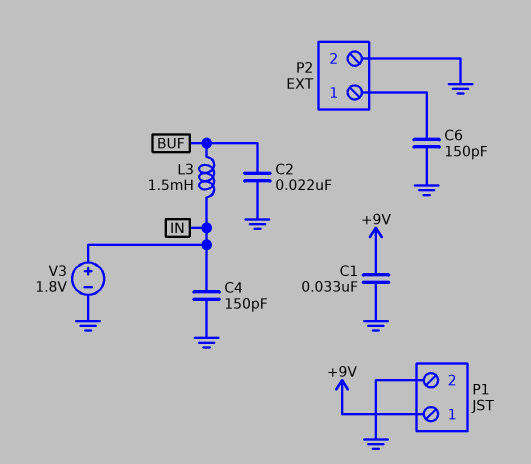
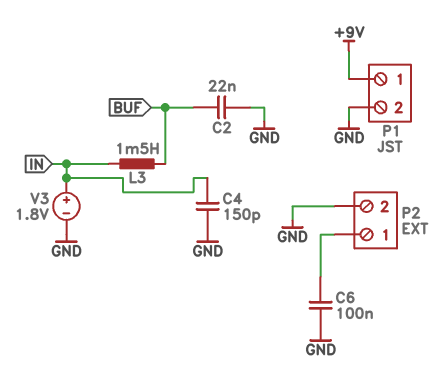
C1: 33nF (+9V, GND) -> none
C6: 150pF (GND, P2/1) -> 100nF (GND, P2/1)

